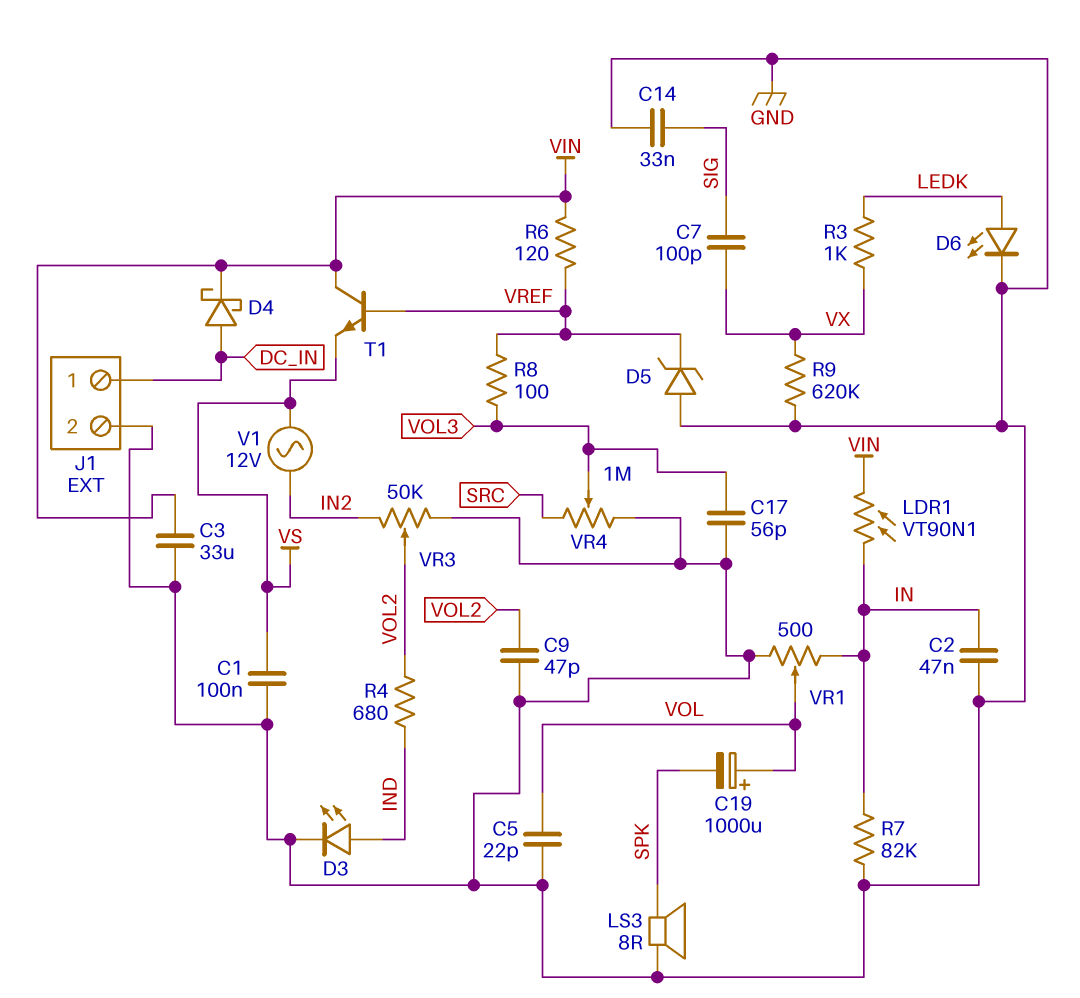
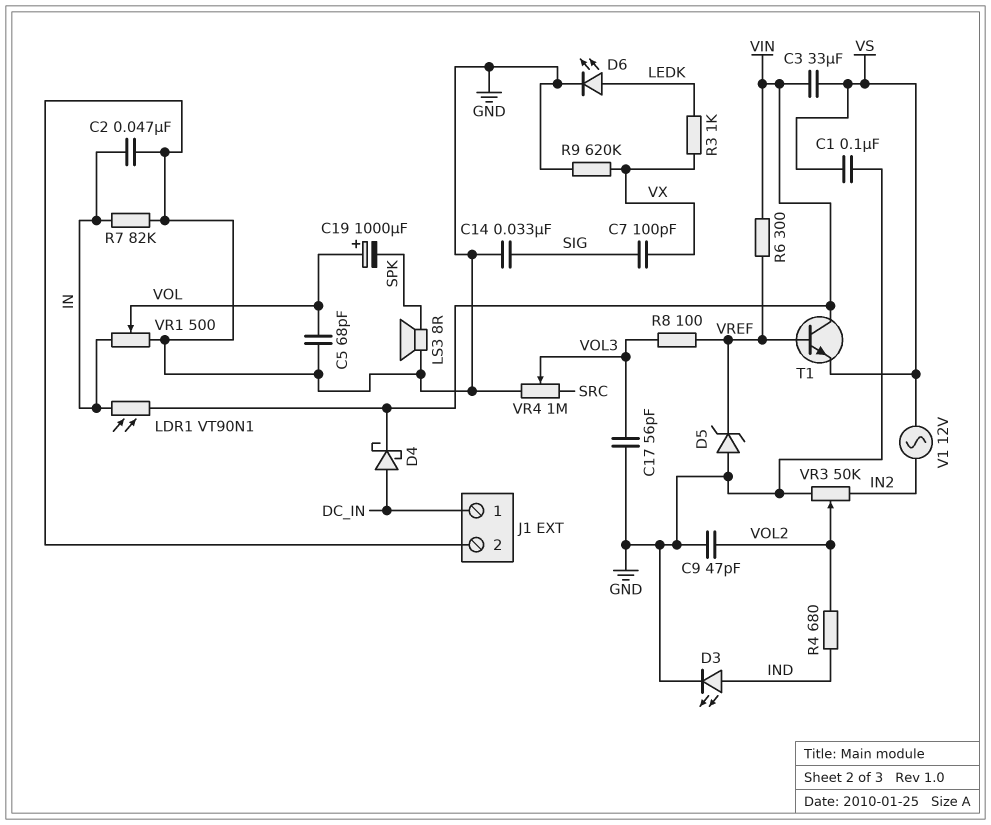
C3: 33uF (GND, VIN) -> 33uF (VIN, VS)
C5: 22pF (GND, VOL) -> 68pF (GND, VOL)
R6: 120 (VIN, VREF) -> 300 (VIN, VREF)

